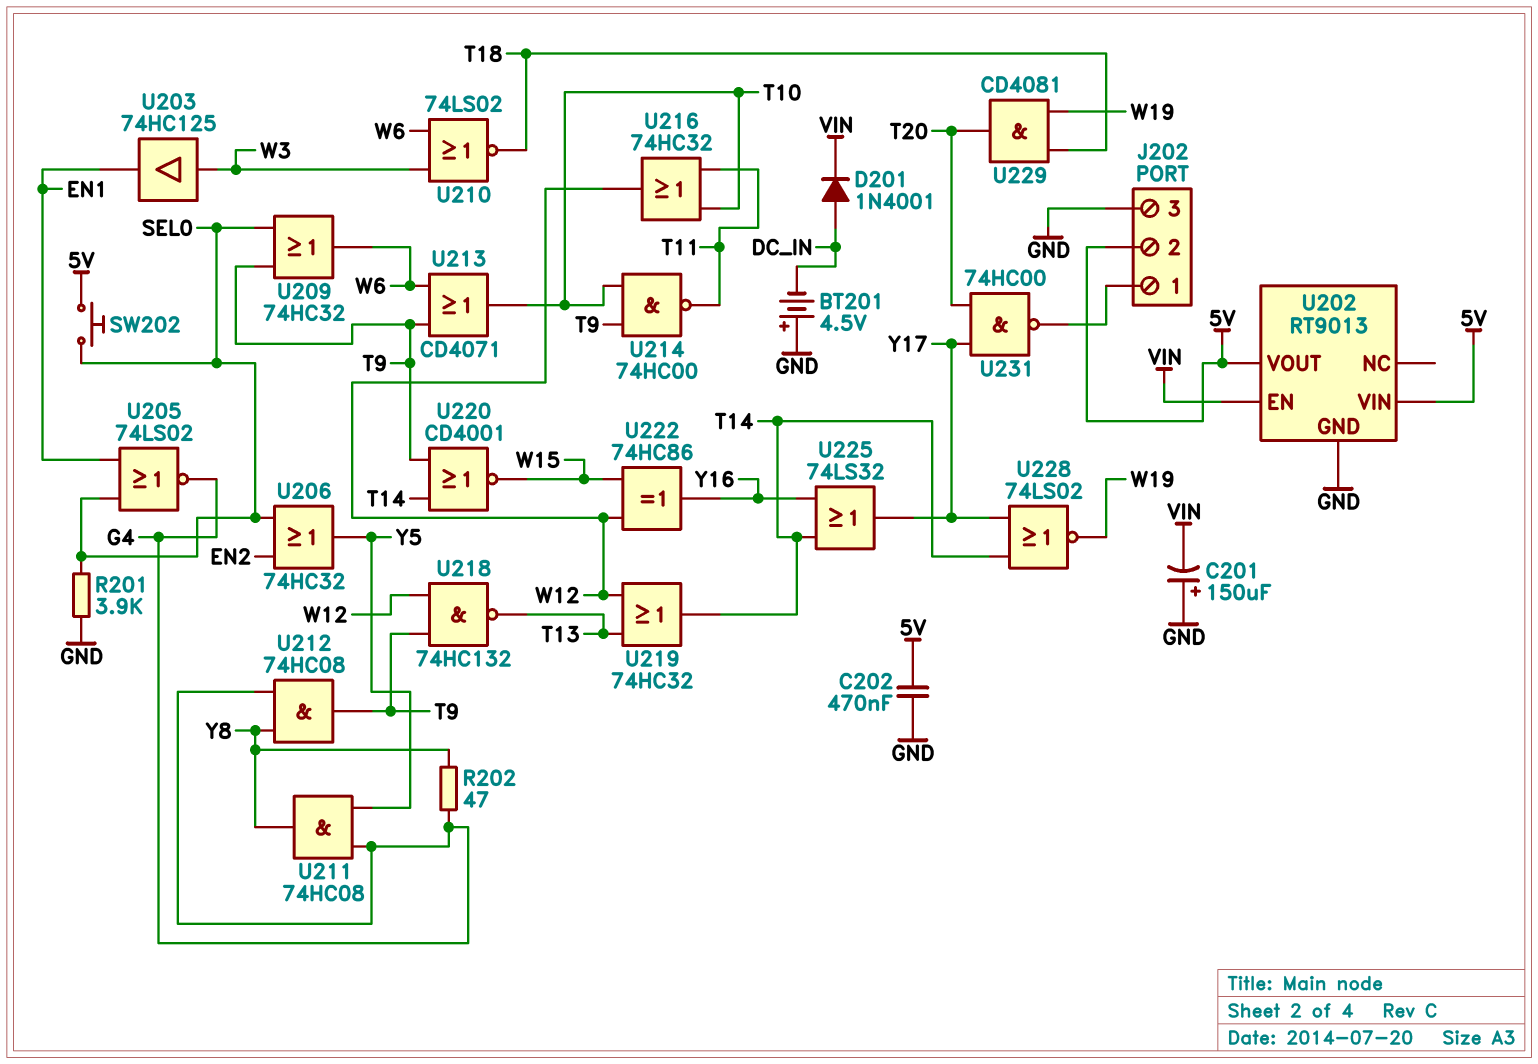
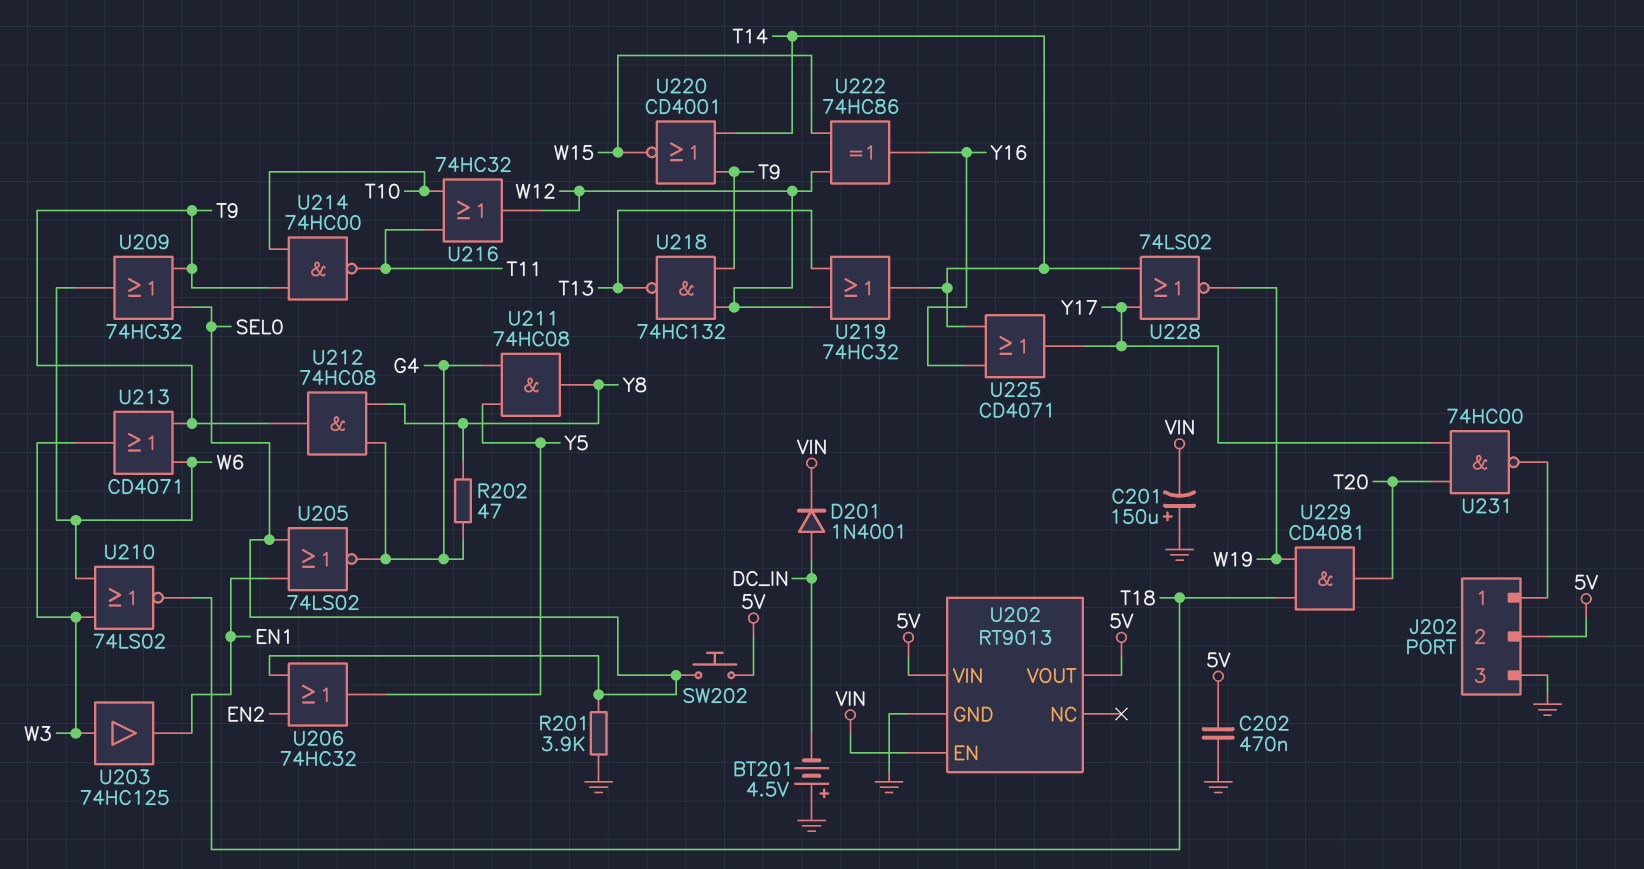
U213: OR CD4071 (in T9, in W6, out T10) -> OR CD4071 (in T9, in W6, out W3)
U225: OR 74LS32 (in T14, in Y16, out Y17) -> OR CD4071 (in T14, in Y16, out Y17)

